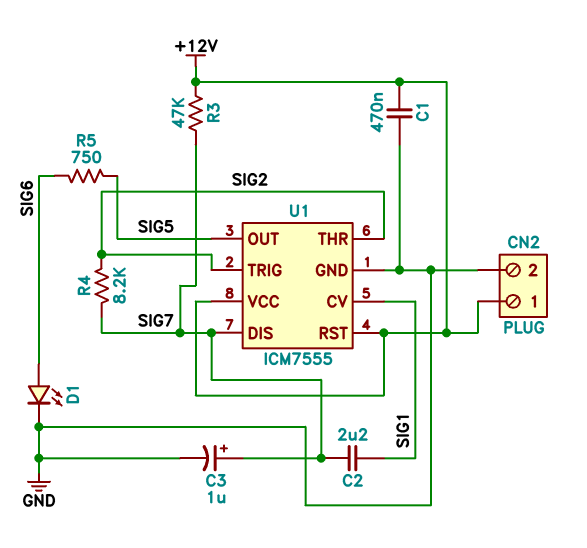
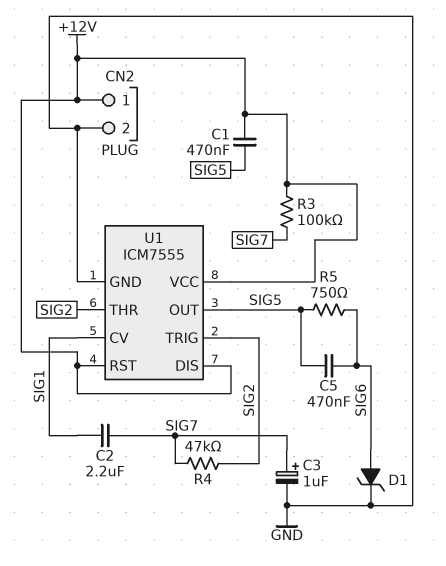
C1: 470nF (+12V, GND) -> 470nF (+12V, SIG5)
C5: none -> 470nF (SIG5, SIG6)
D1: LED (A SIG6, K GND) -> zener (A SIG6, K GND)
R3: 47k (+12V, SIG7) -> 100k (+12V, SIG7)
R4: 8.2k (SIG2, SIG7) -> 47k (SIG2, SIG7)
U1 pin DIS: SIG7 -> +12V

